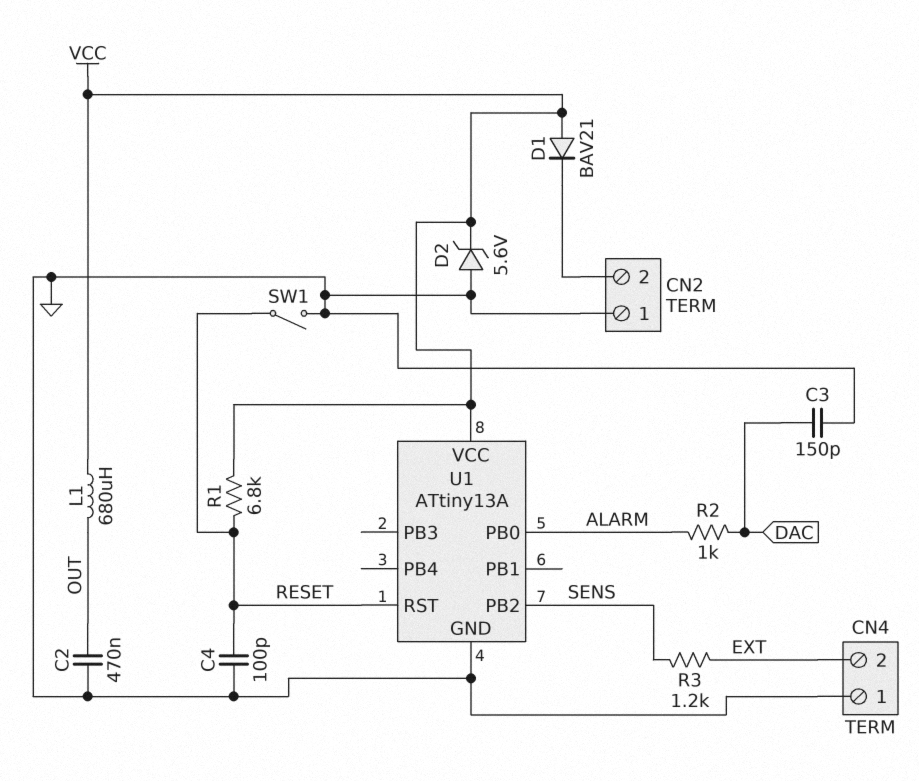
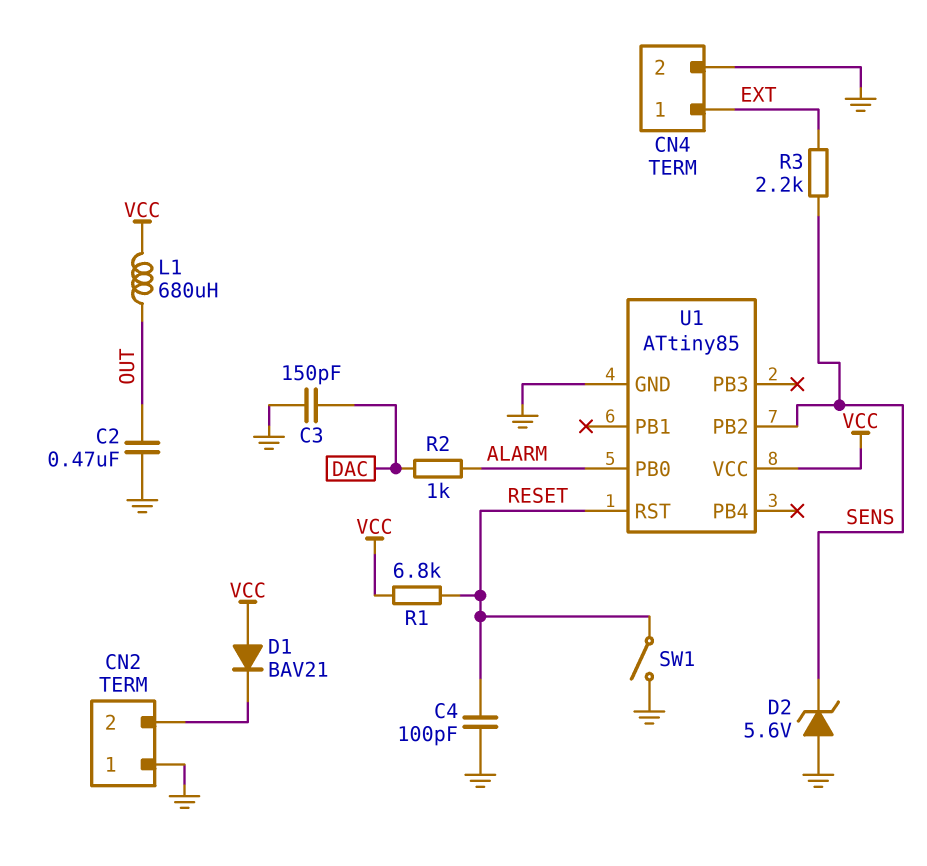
CN4 pin 1: GND -> EXT
CN4 pin 2: EXT -> GND
D2: zener 5.6V (A GND, K VCC) -> zener 5.6V (A GND, K SENS)
R3: 1.2k (EXT, SENS) -> 2.2k (EXT, SENS)
U1: ATtiny13A -> ATtiny85

